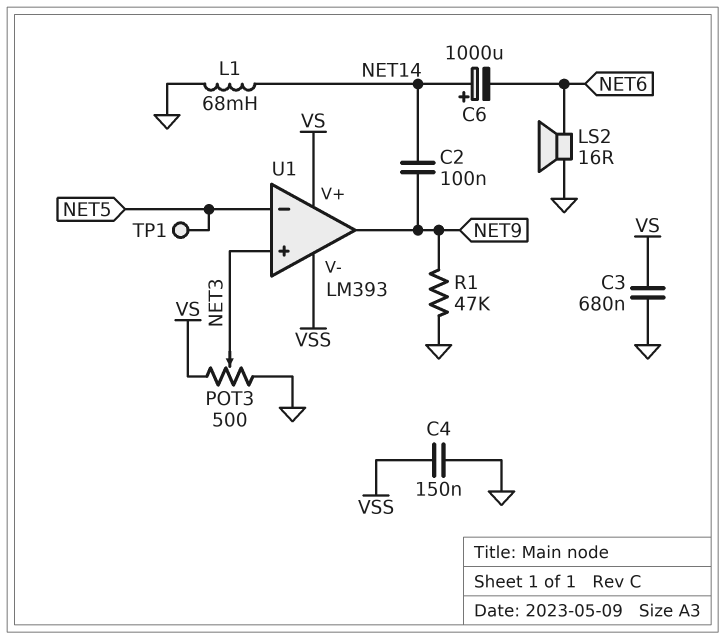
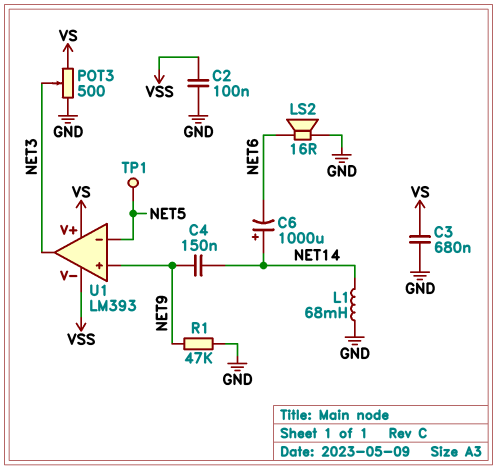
C2: 100nF (NET9, NET14) -> 100nF (GND, VSS)
C4: 150nF (GND, VSS) -> 150nF (NET9, NET14)
U1 pin in+: NET3 -> NET9
U1 pin out: NET9 -> NET3

